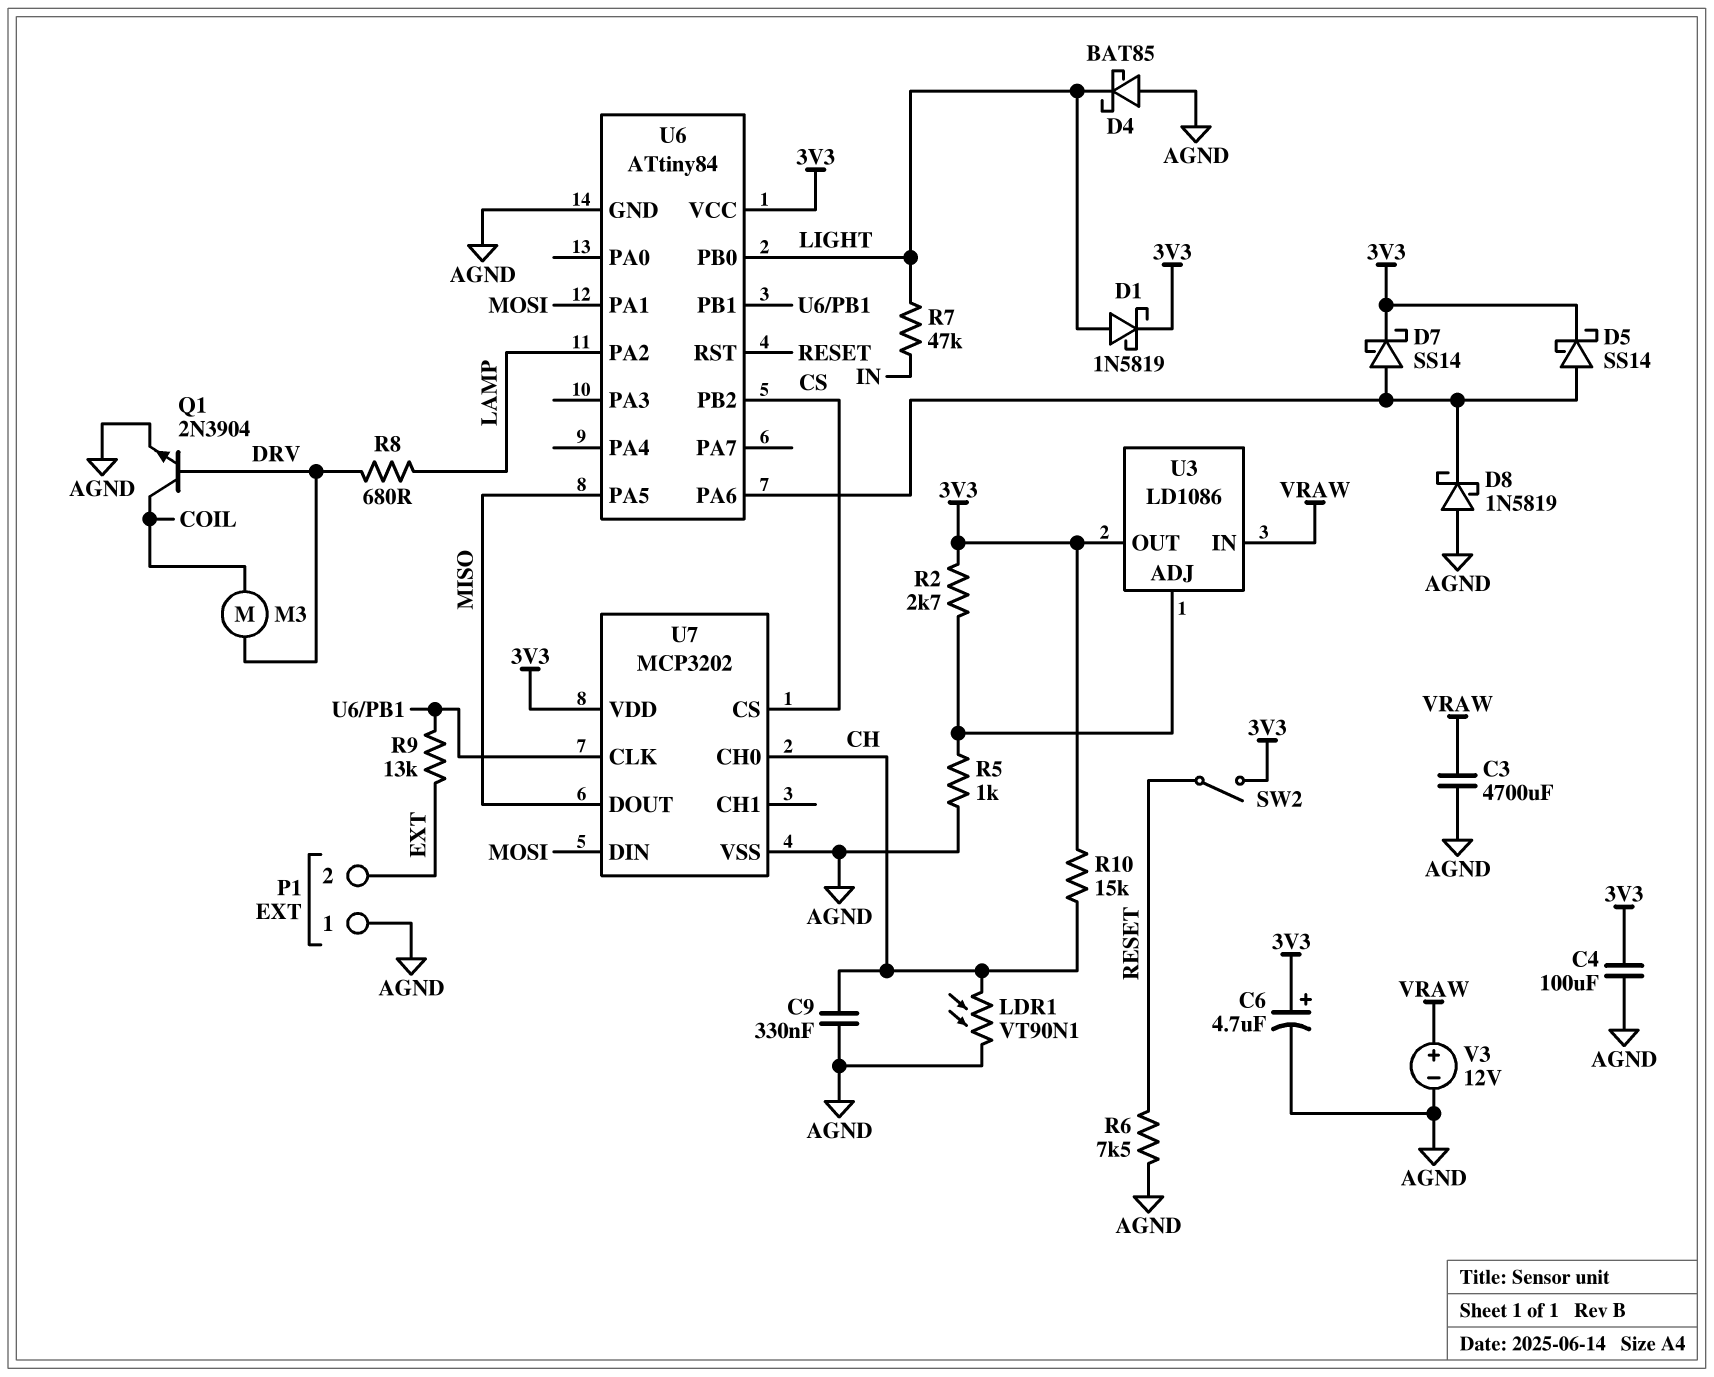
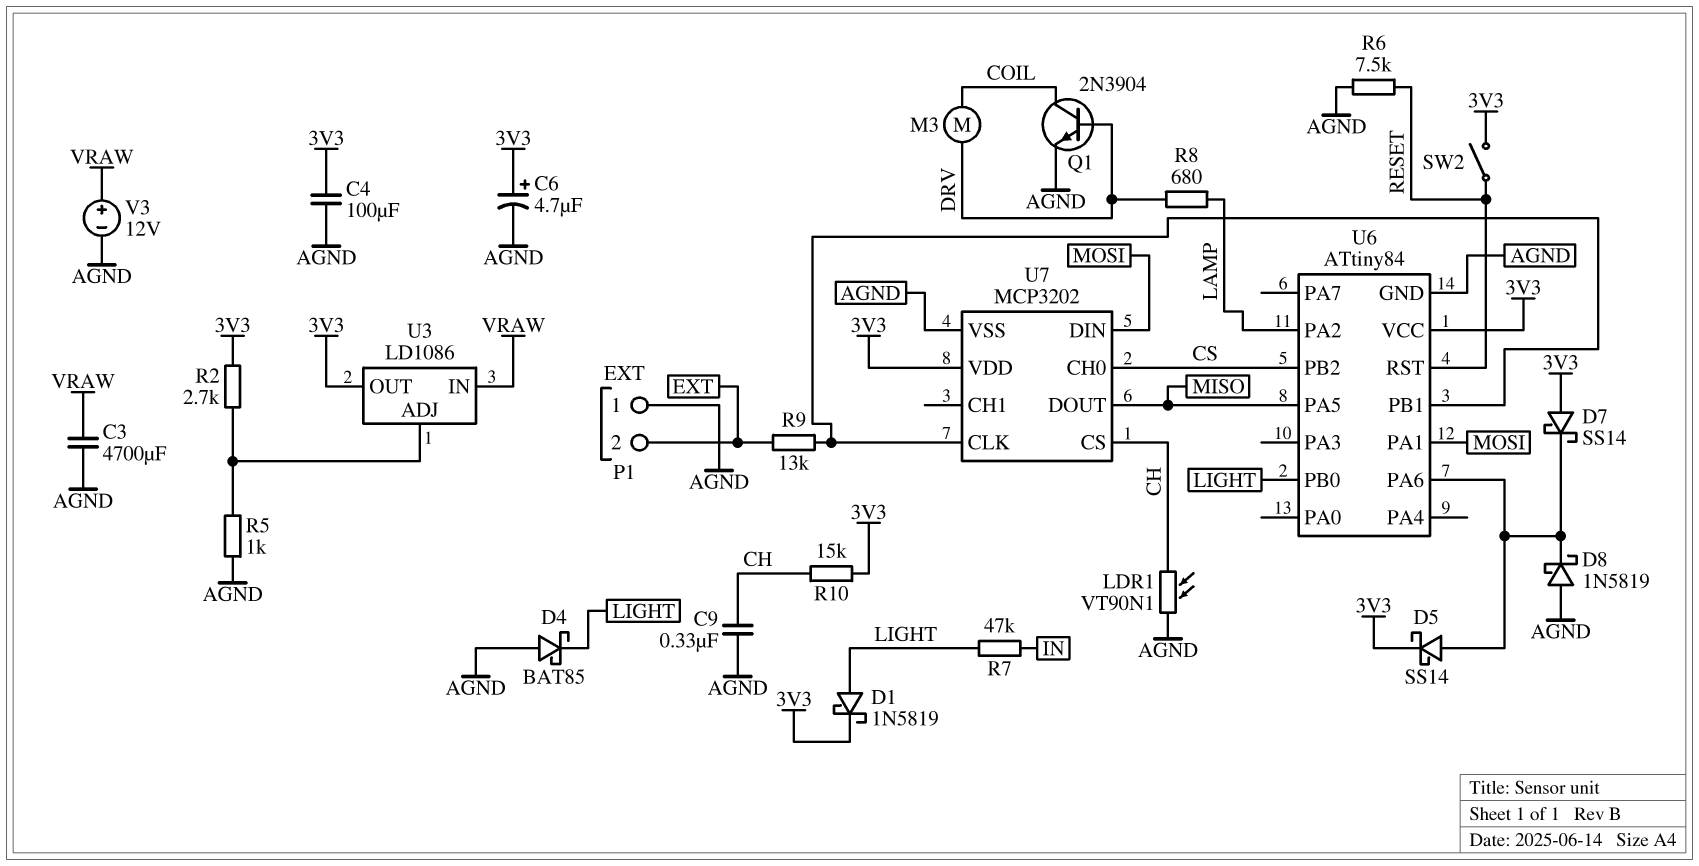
D7: schottky SS14 (A U6/PA6, K 3V3) -> schottky SS14 (A 3V3, K U6/PA6)
U7 pin CH0: CH -> CS
U7 pin CS: CS -> CH

